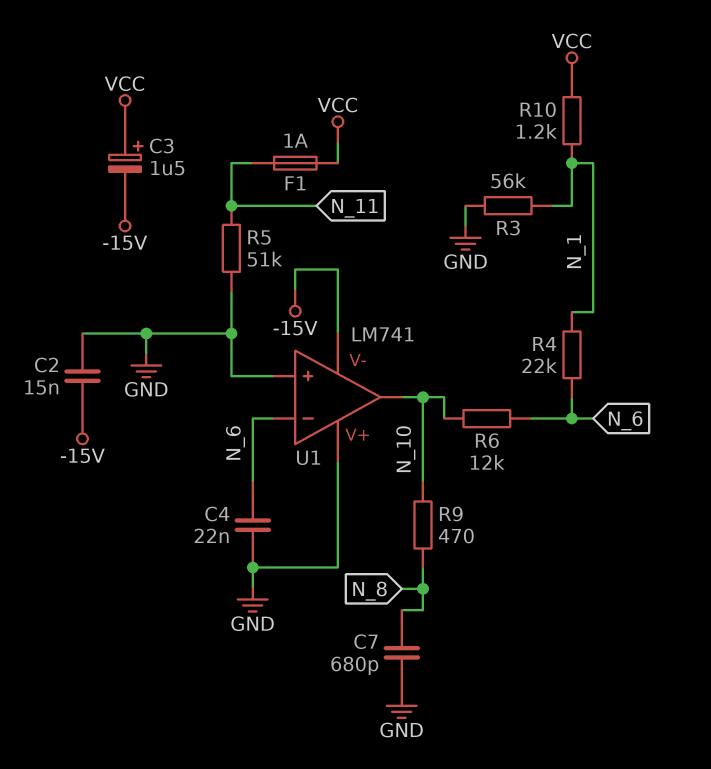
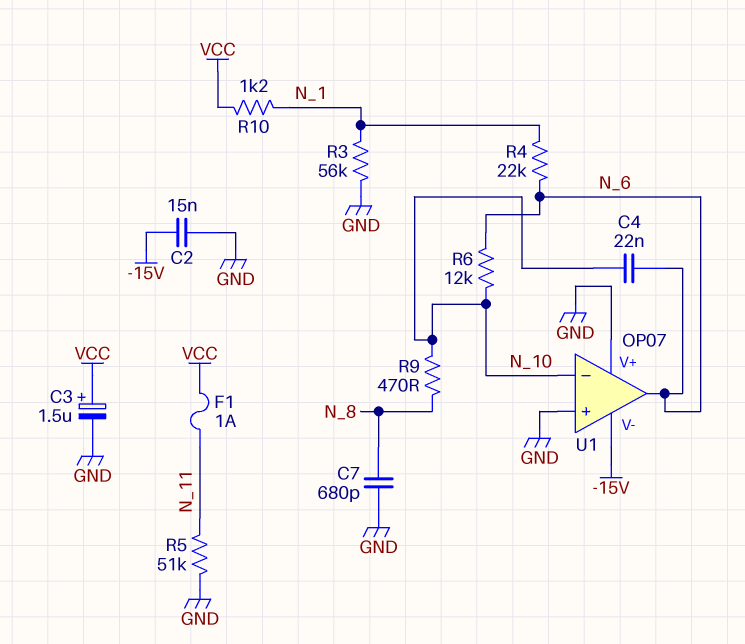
C3: 1.5uF (plus VCC, minus -15V) -> 1.5uF (plus VCC, minus GND)
C4: 22nF (GND, N_6) -> 22nF (N_6, N_10)
U1: LM741 -> OP07
U1 pin in-: N_6 -> N_10
U1 pin out: N_10 -> N_6

